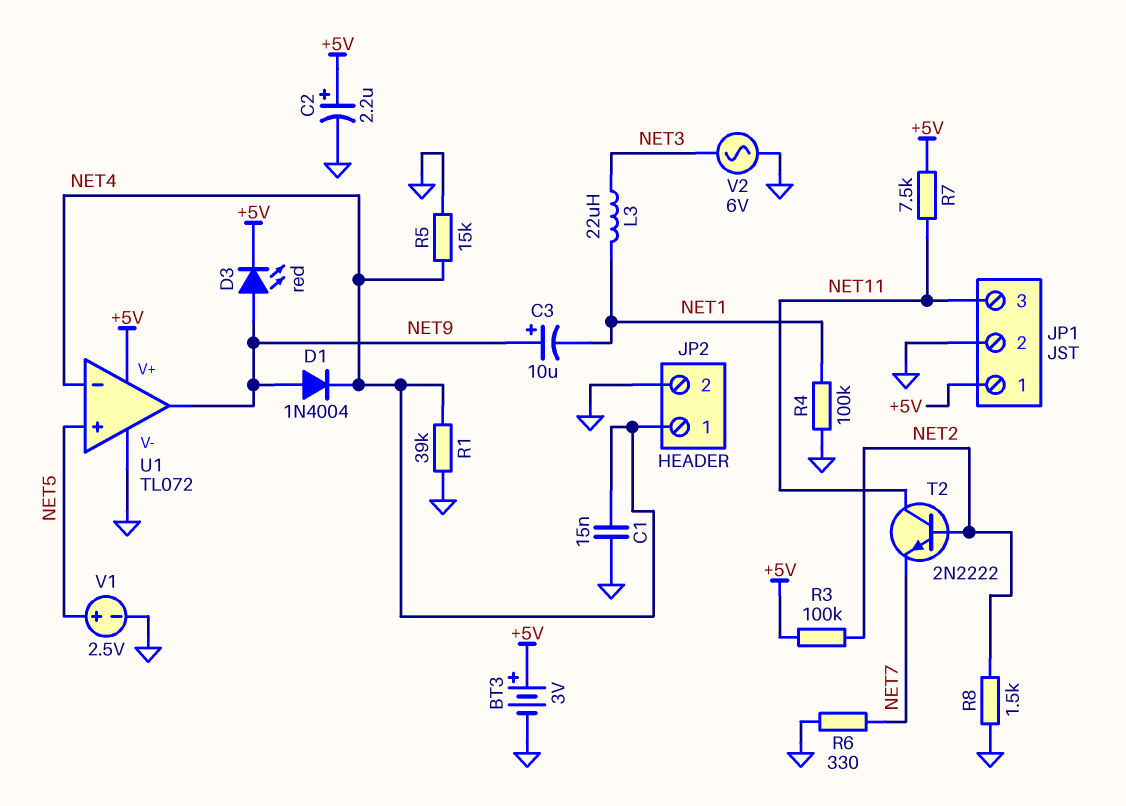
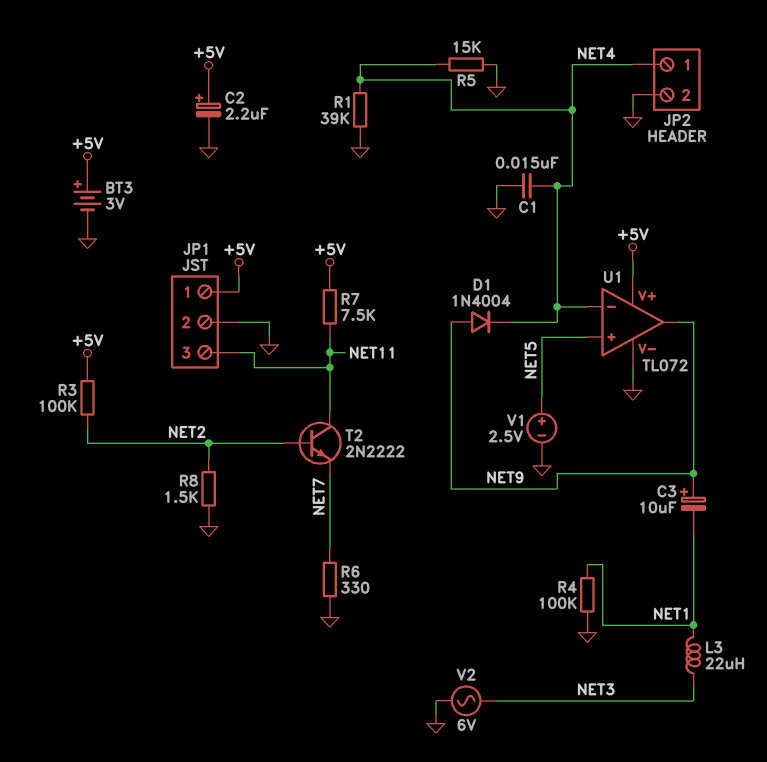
D3: LED red (A NET9, K +5V) -> none

